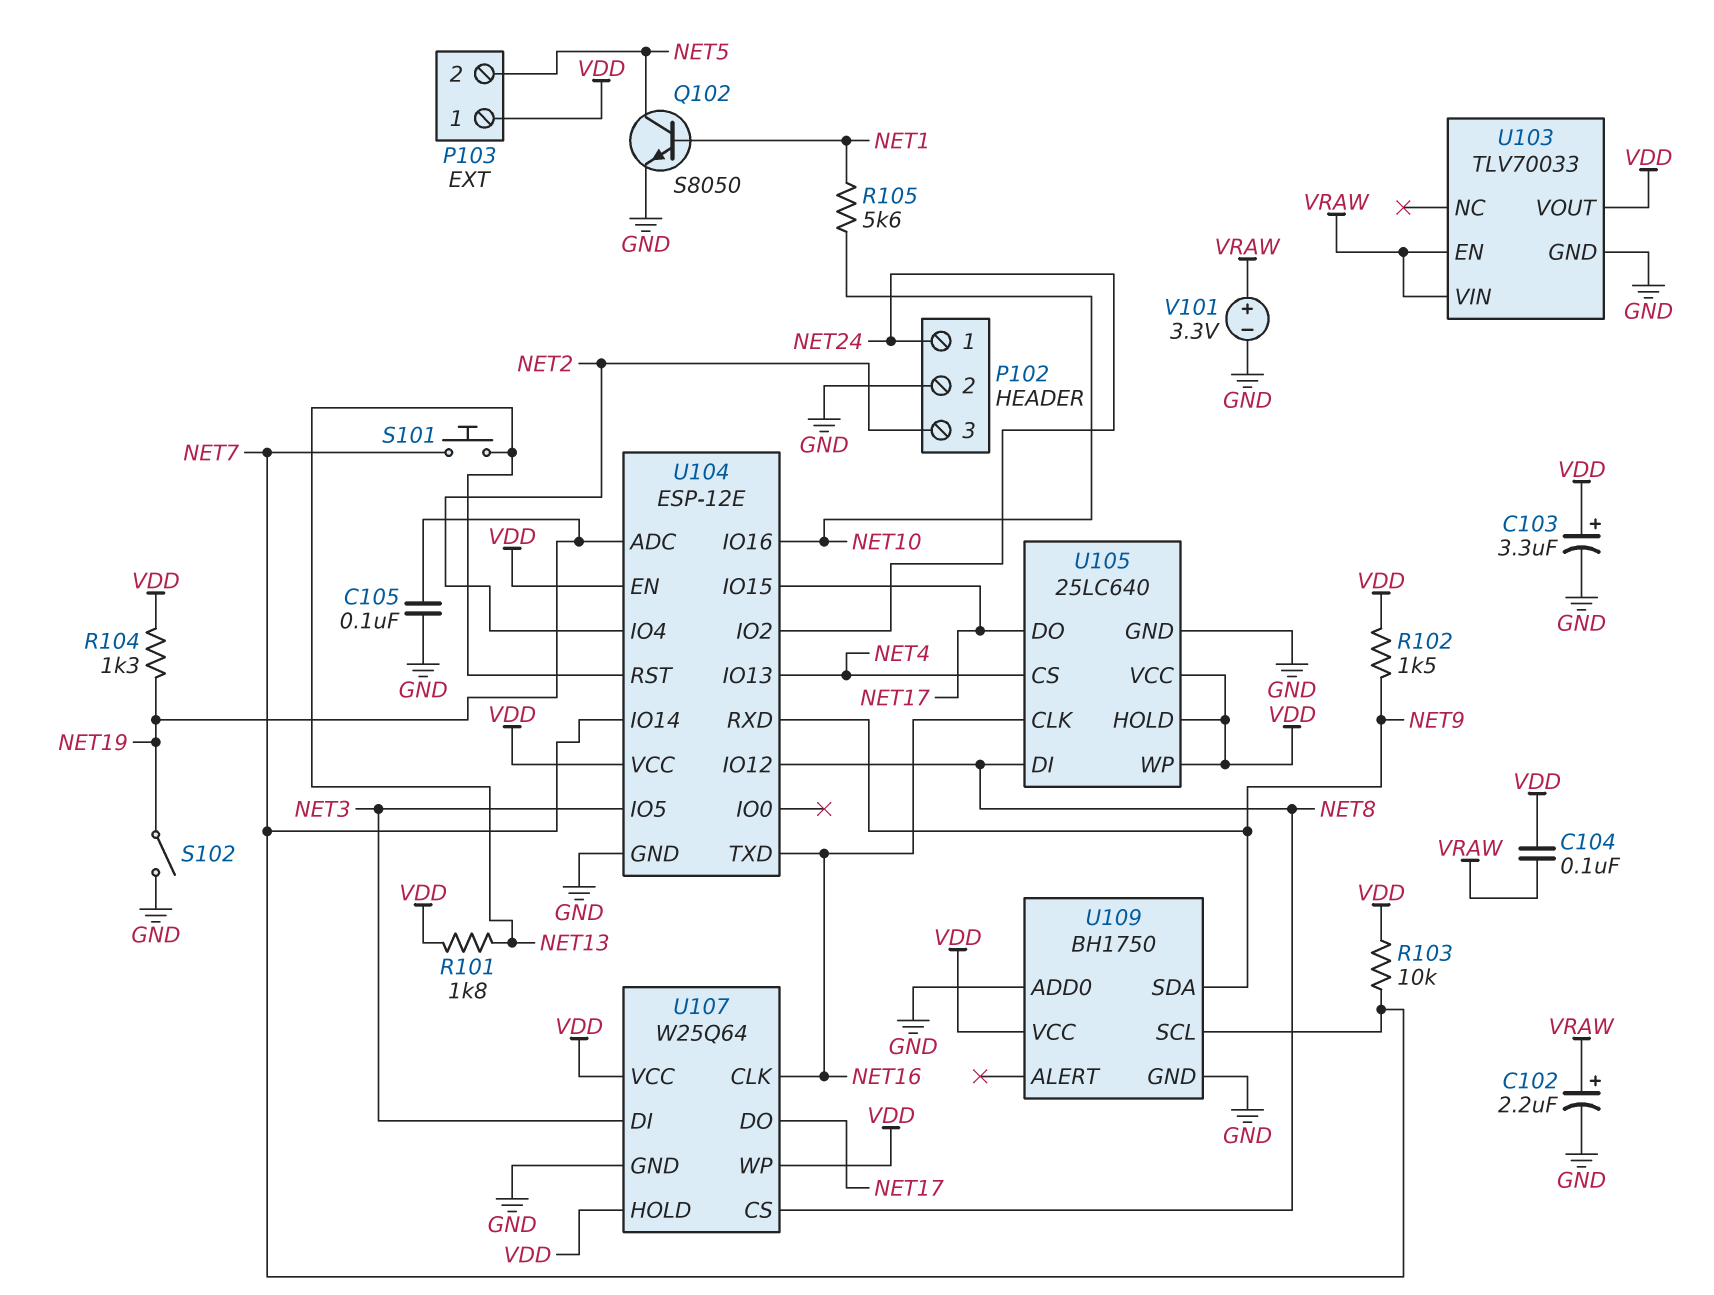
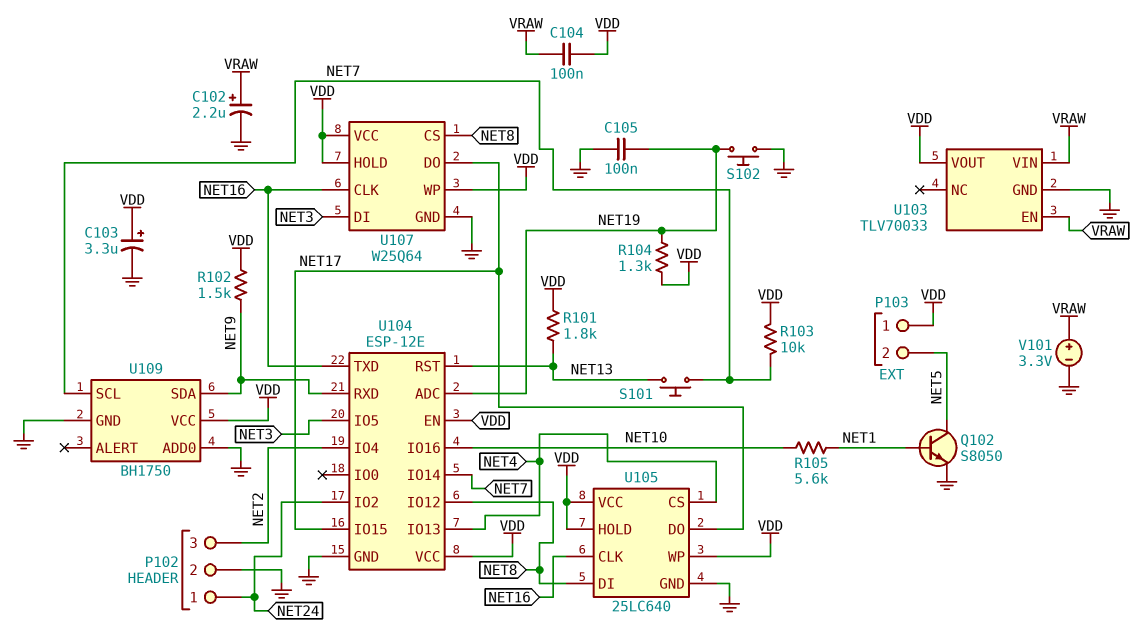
S102: switch (GND, NET19) -> button (GND, NET19)

